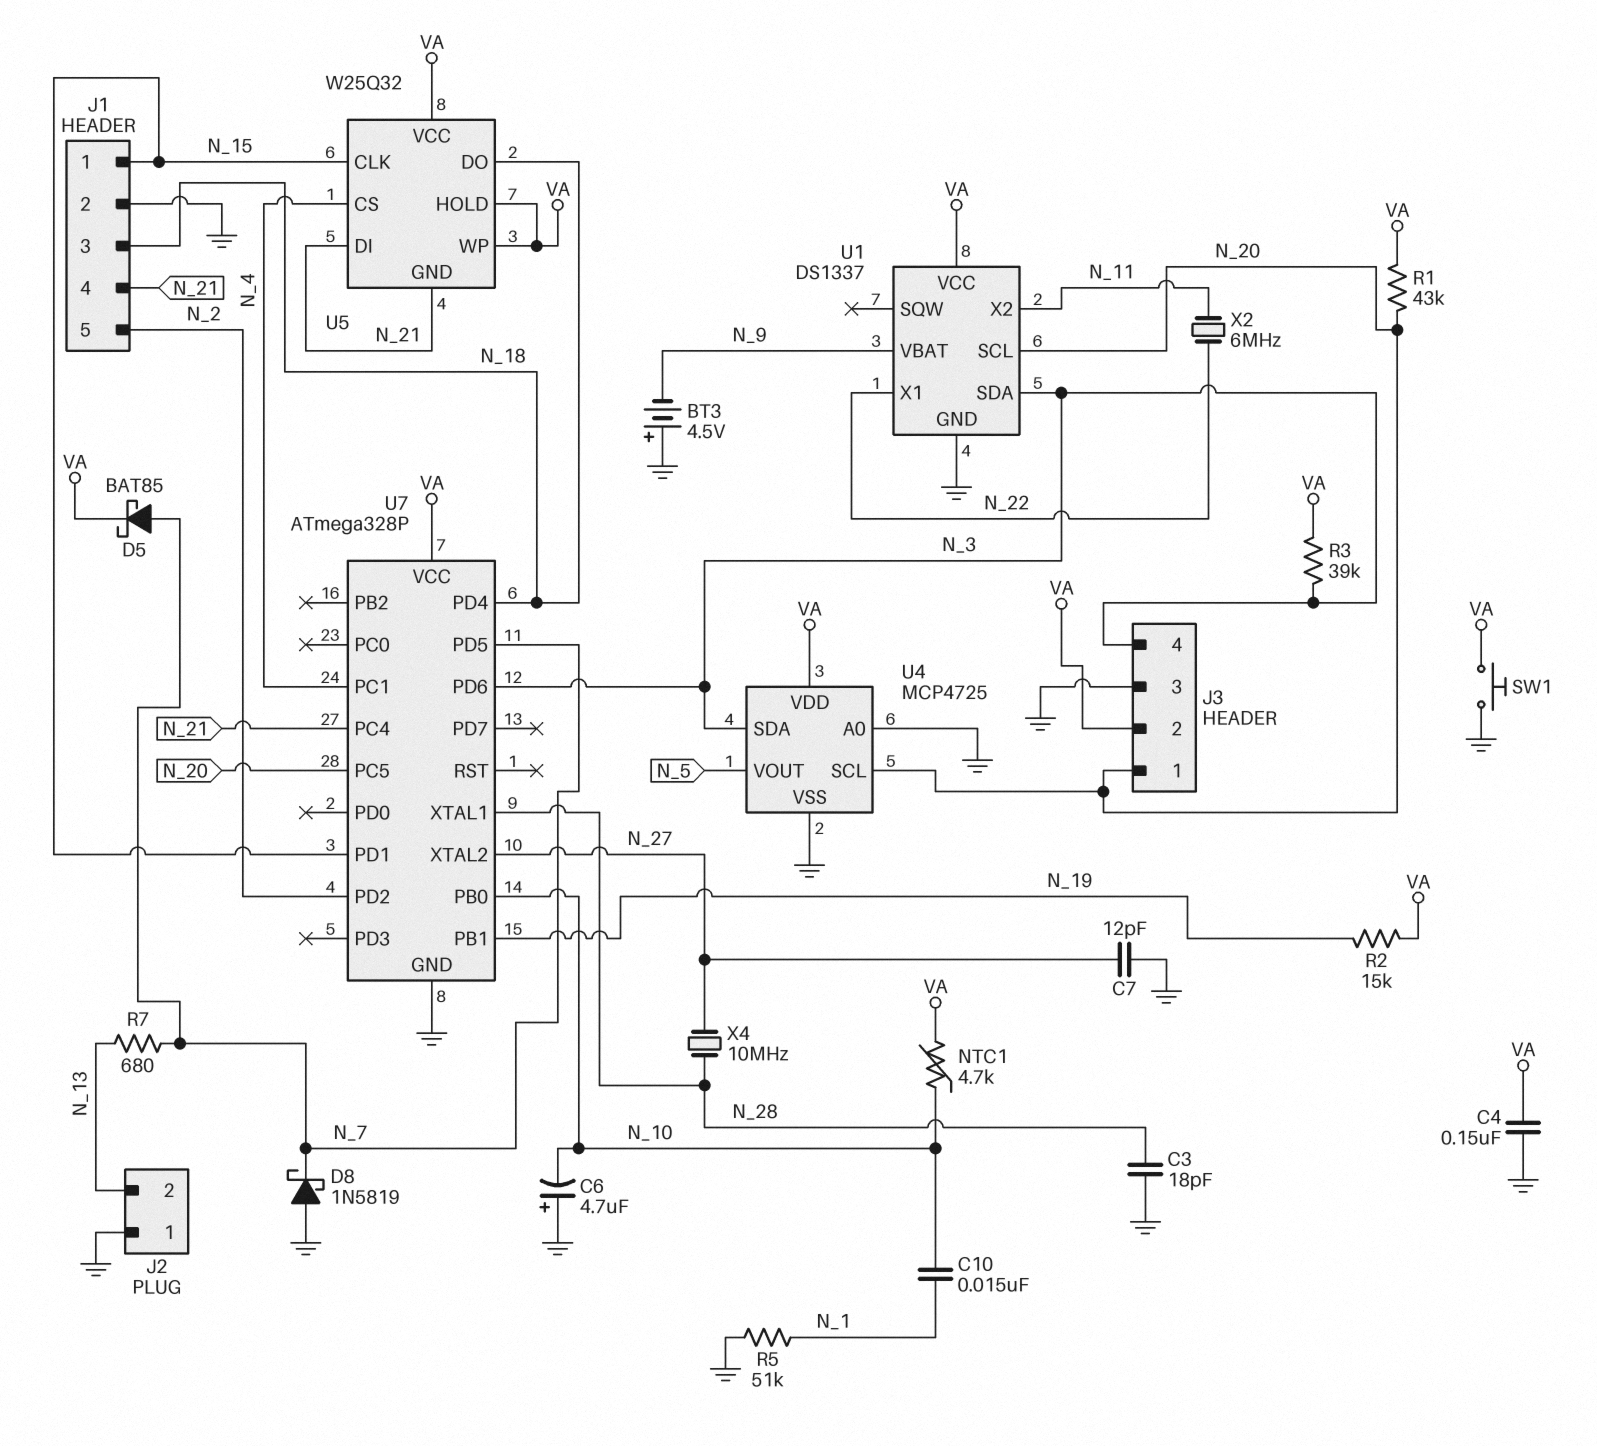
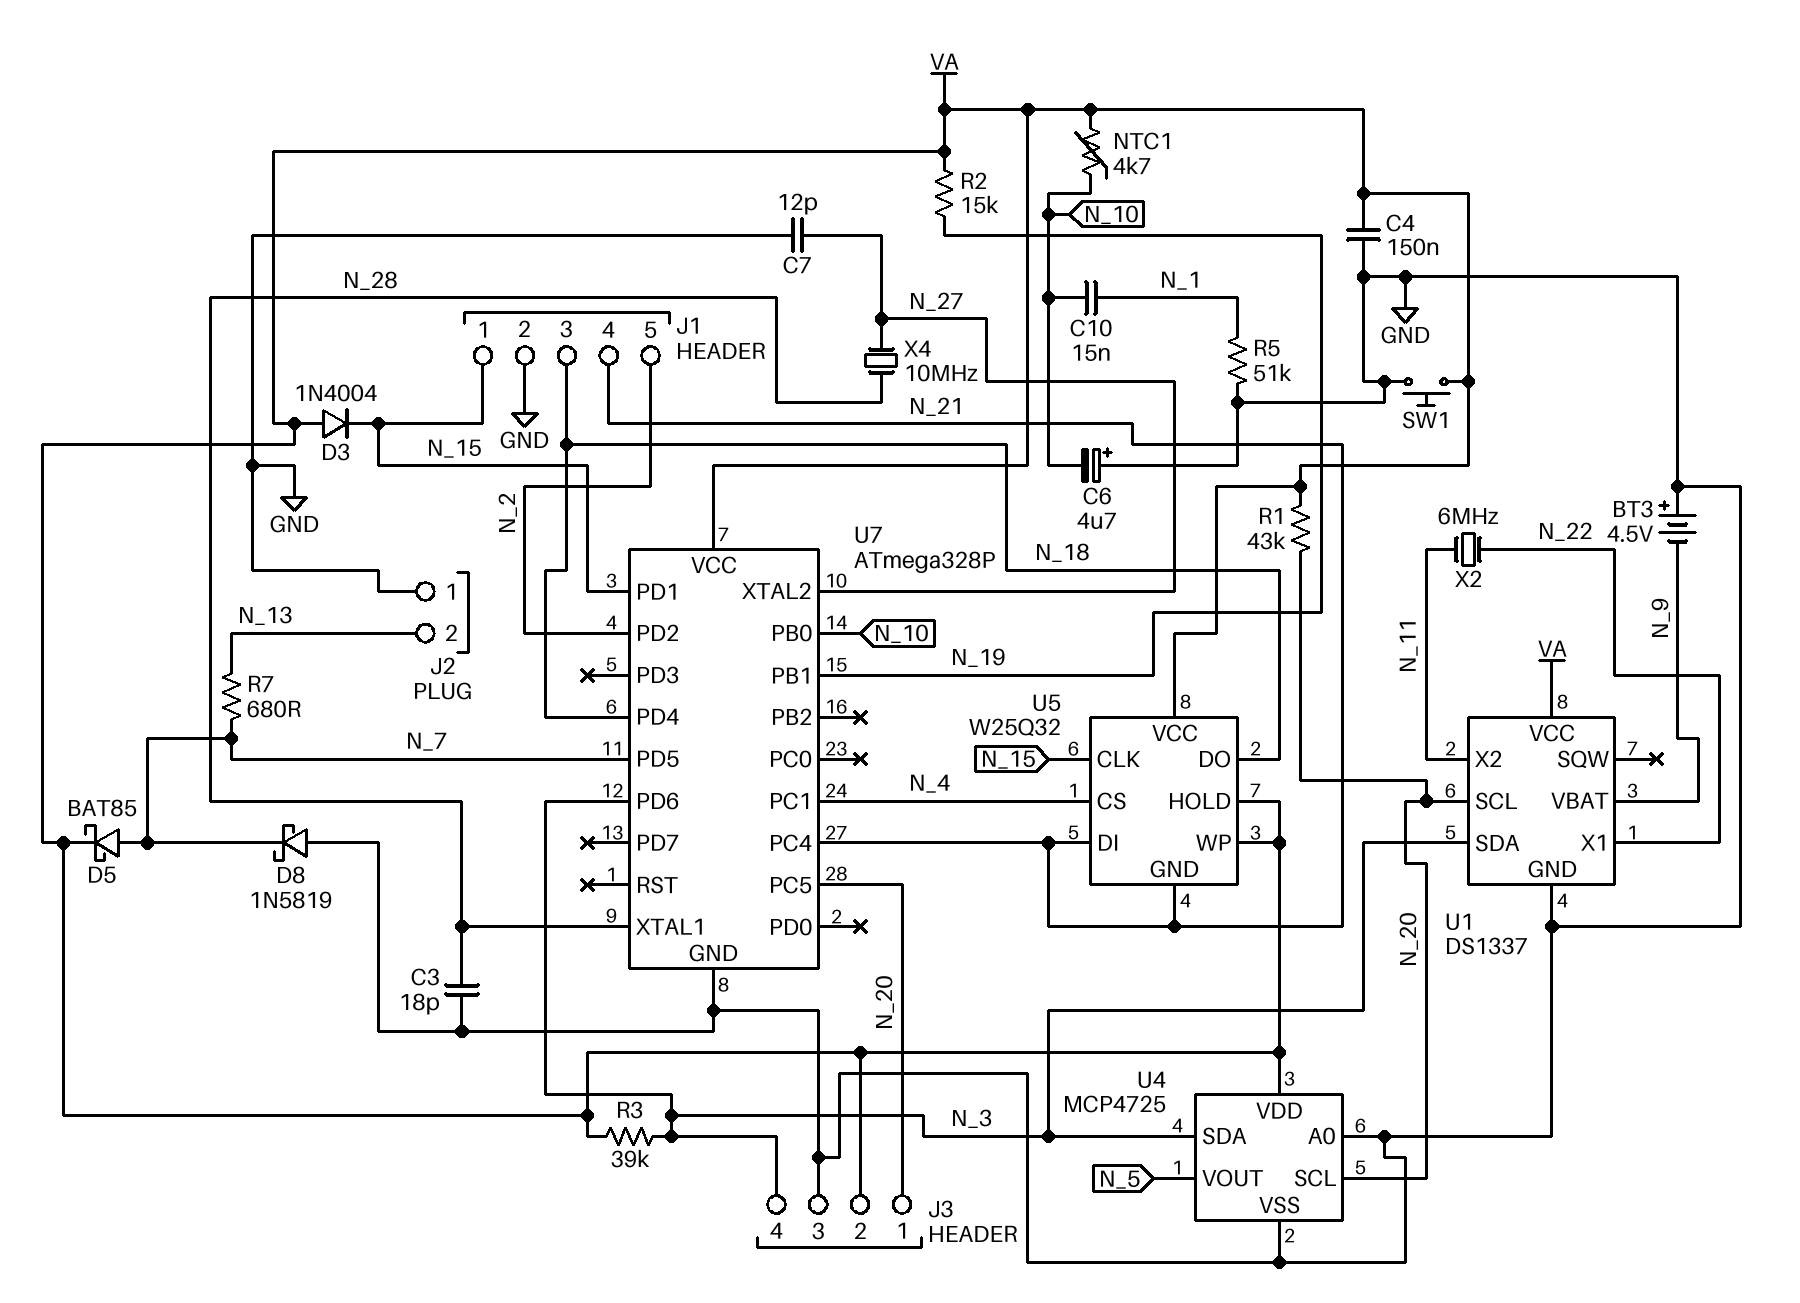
D3: none -> diode 1N4004 (A VA, K N_15)

